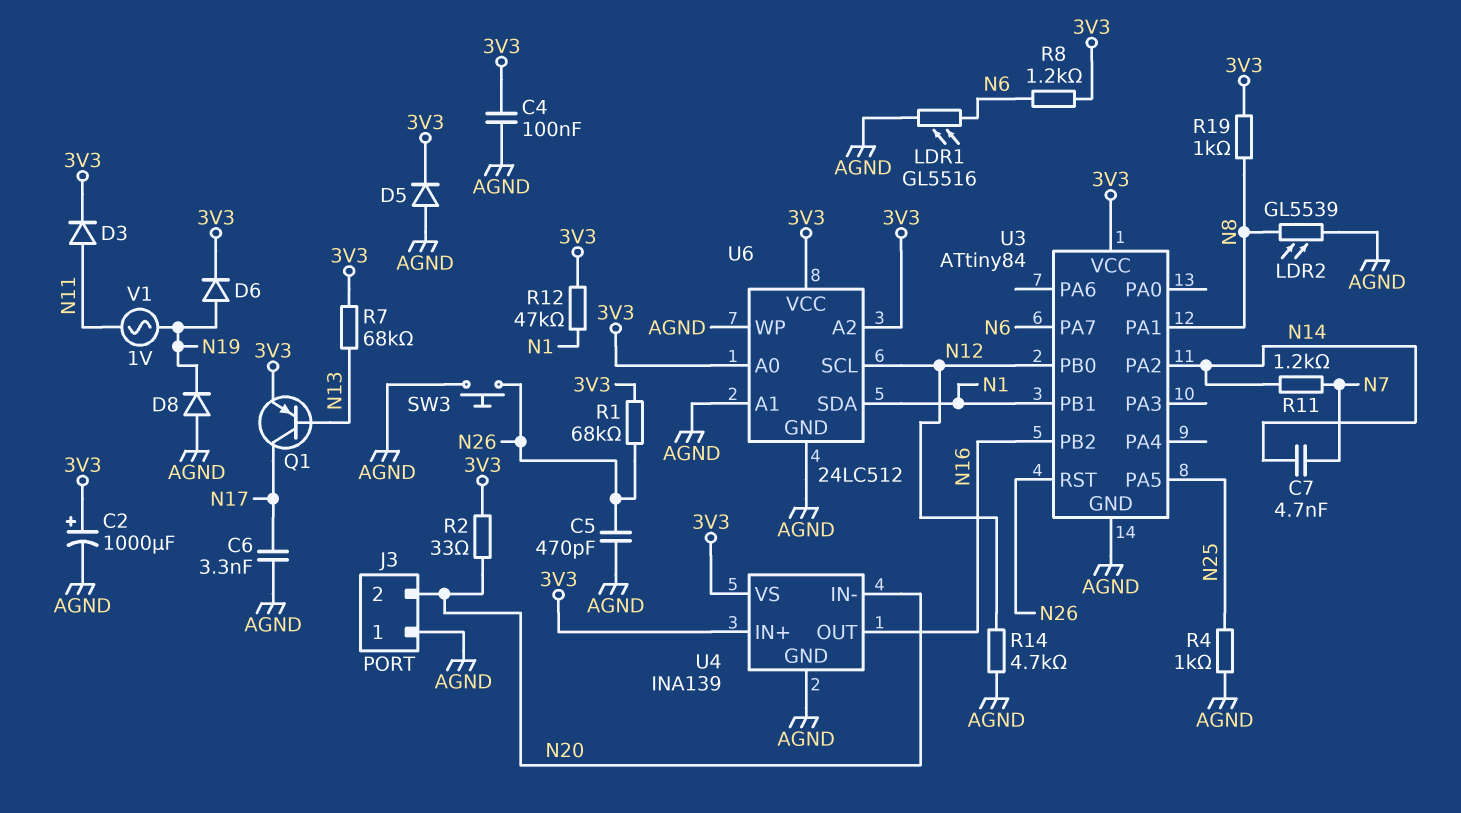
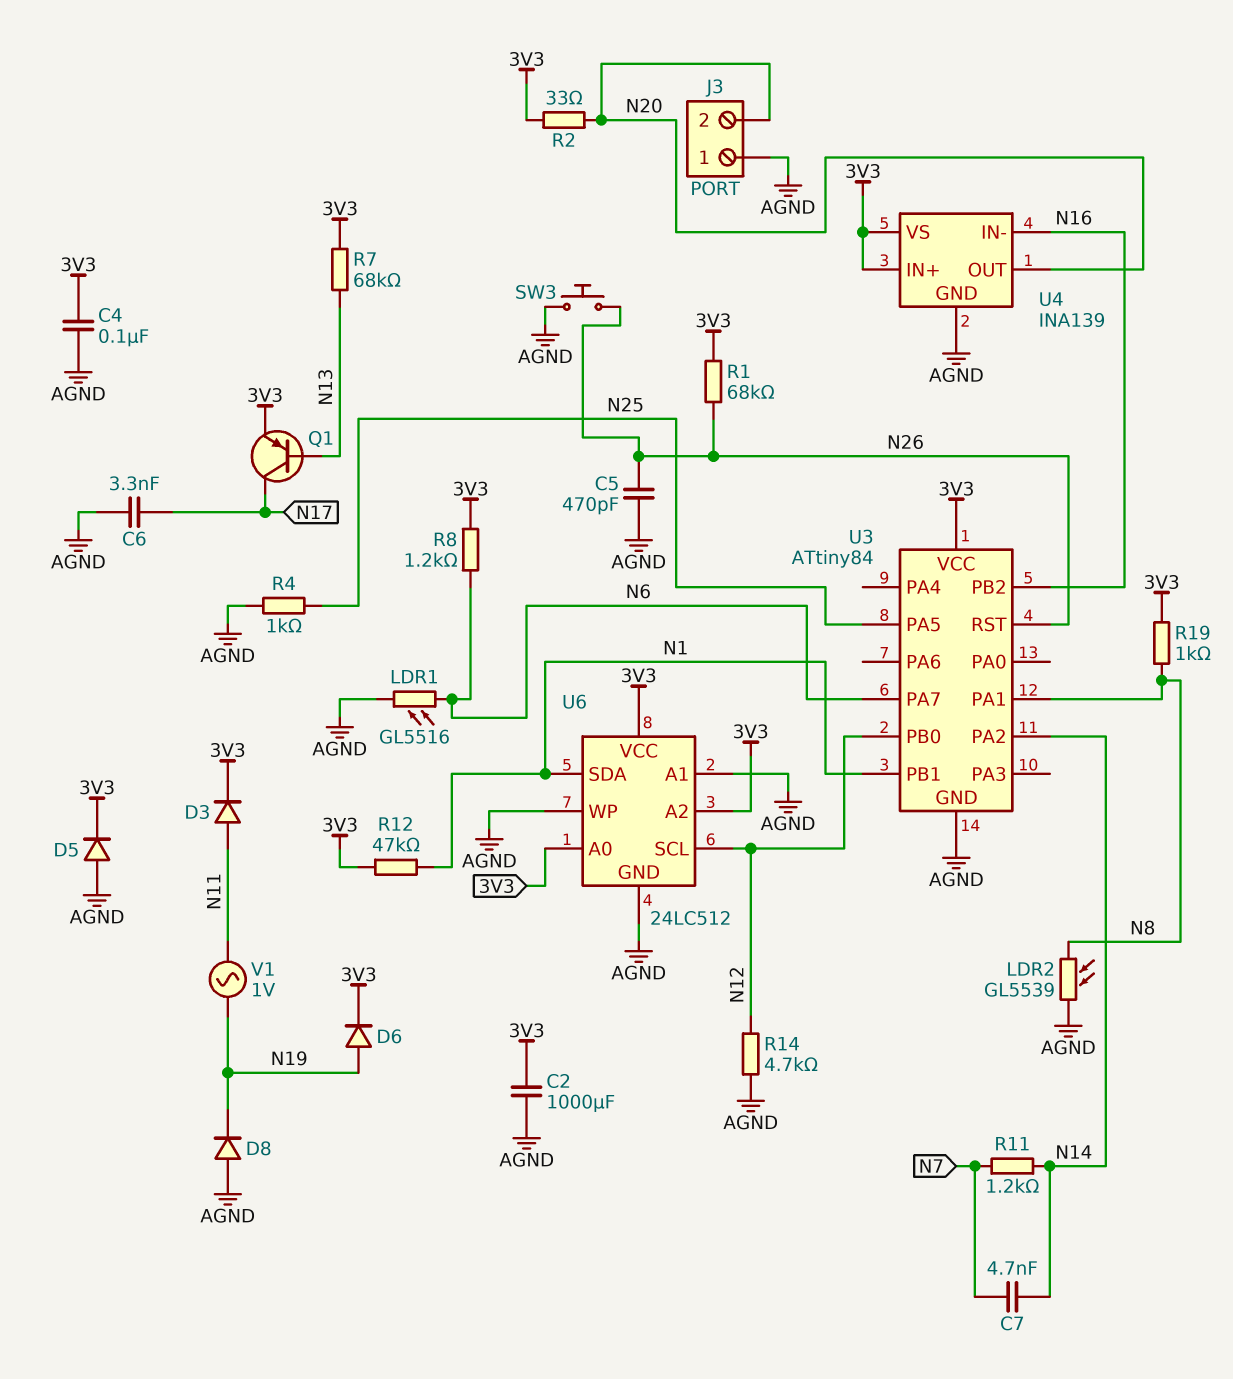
C2: 1000uF (plus 3V3, minus AGND) -> 1000uF (3V3, AGND)
U4 pin IN-: N20 -> N16
U4 pin OUT: N16 -> N20

